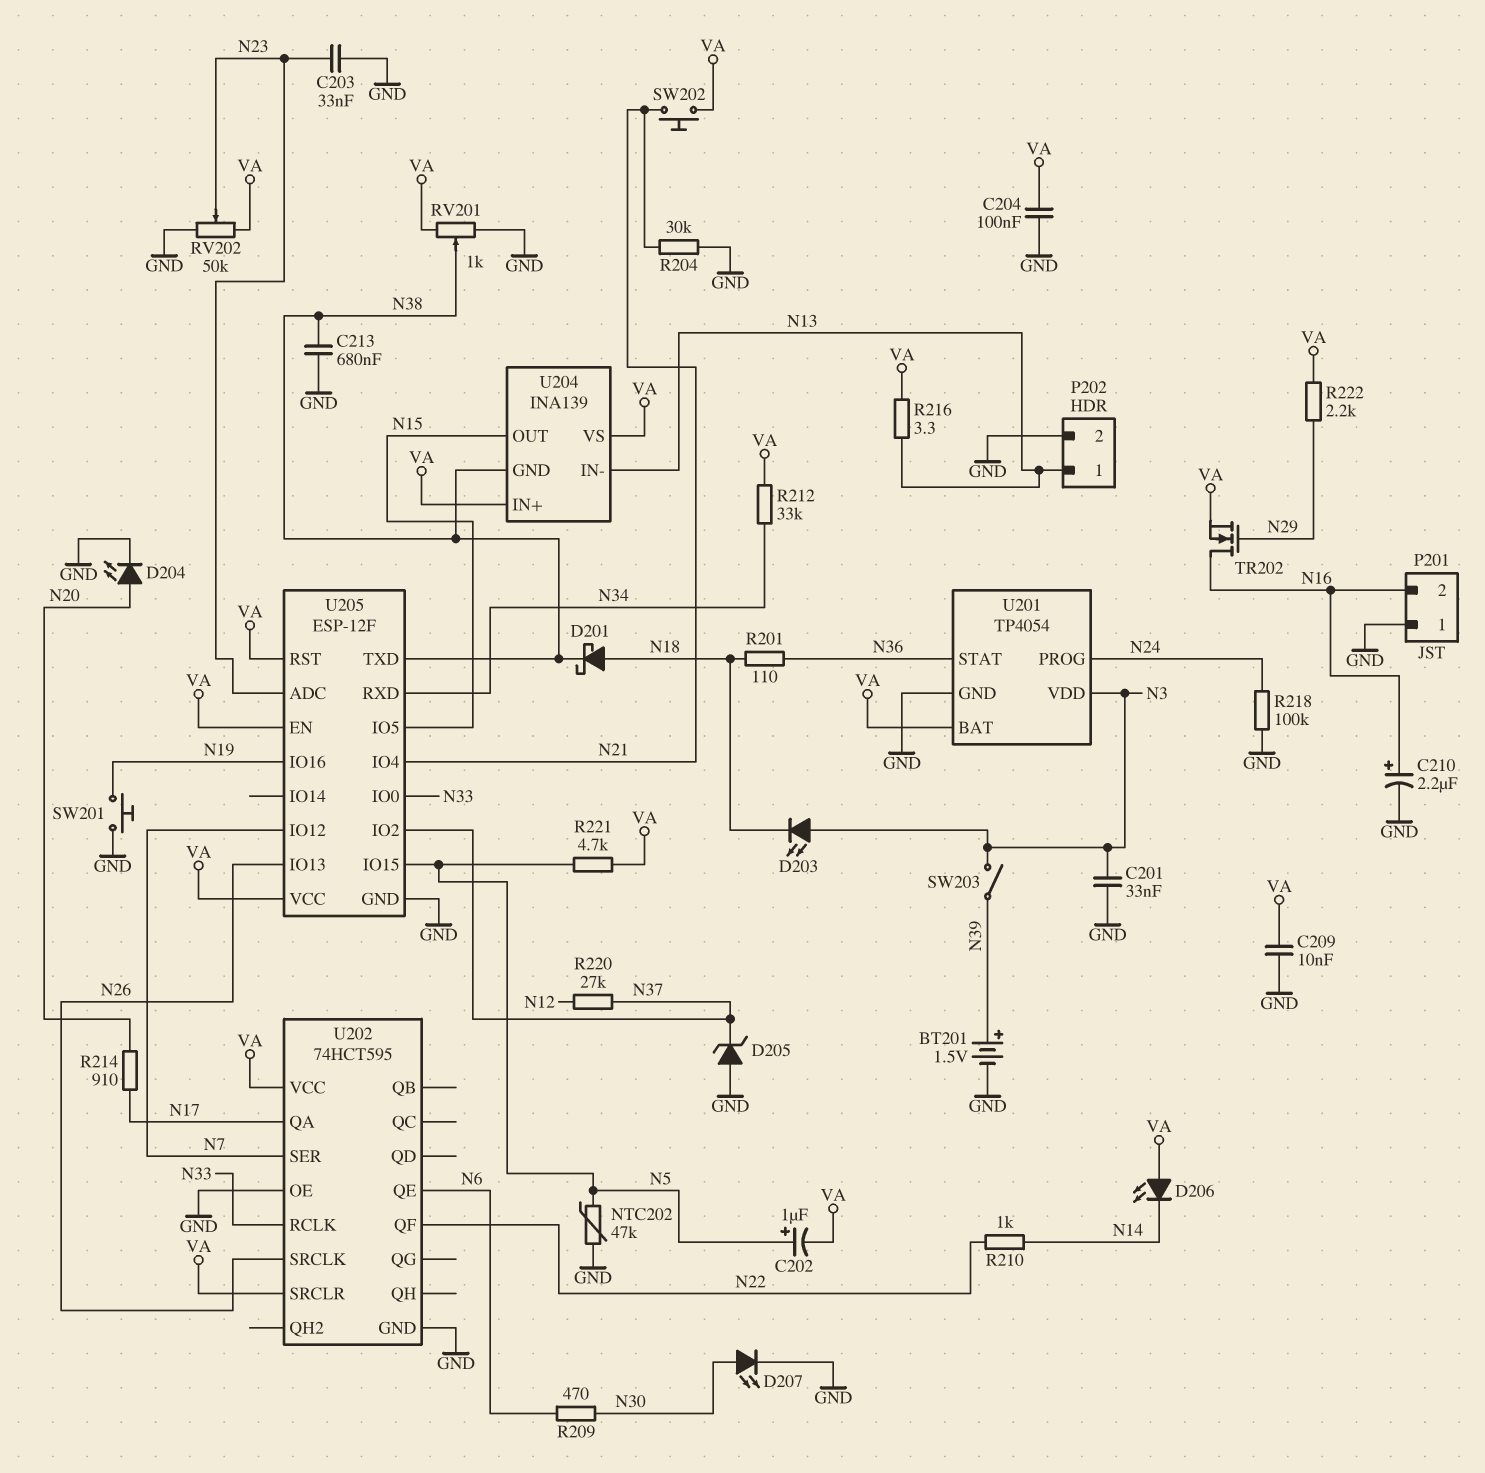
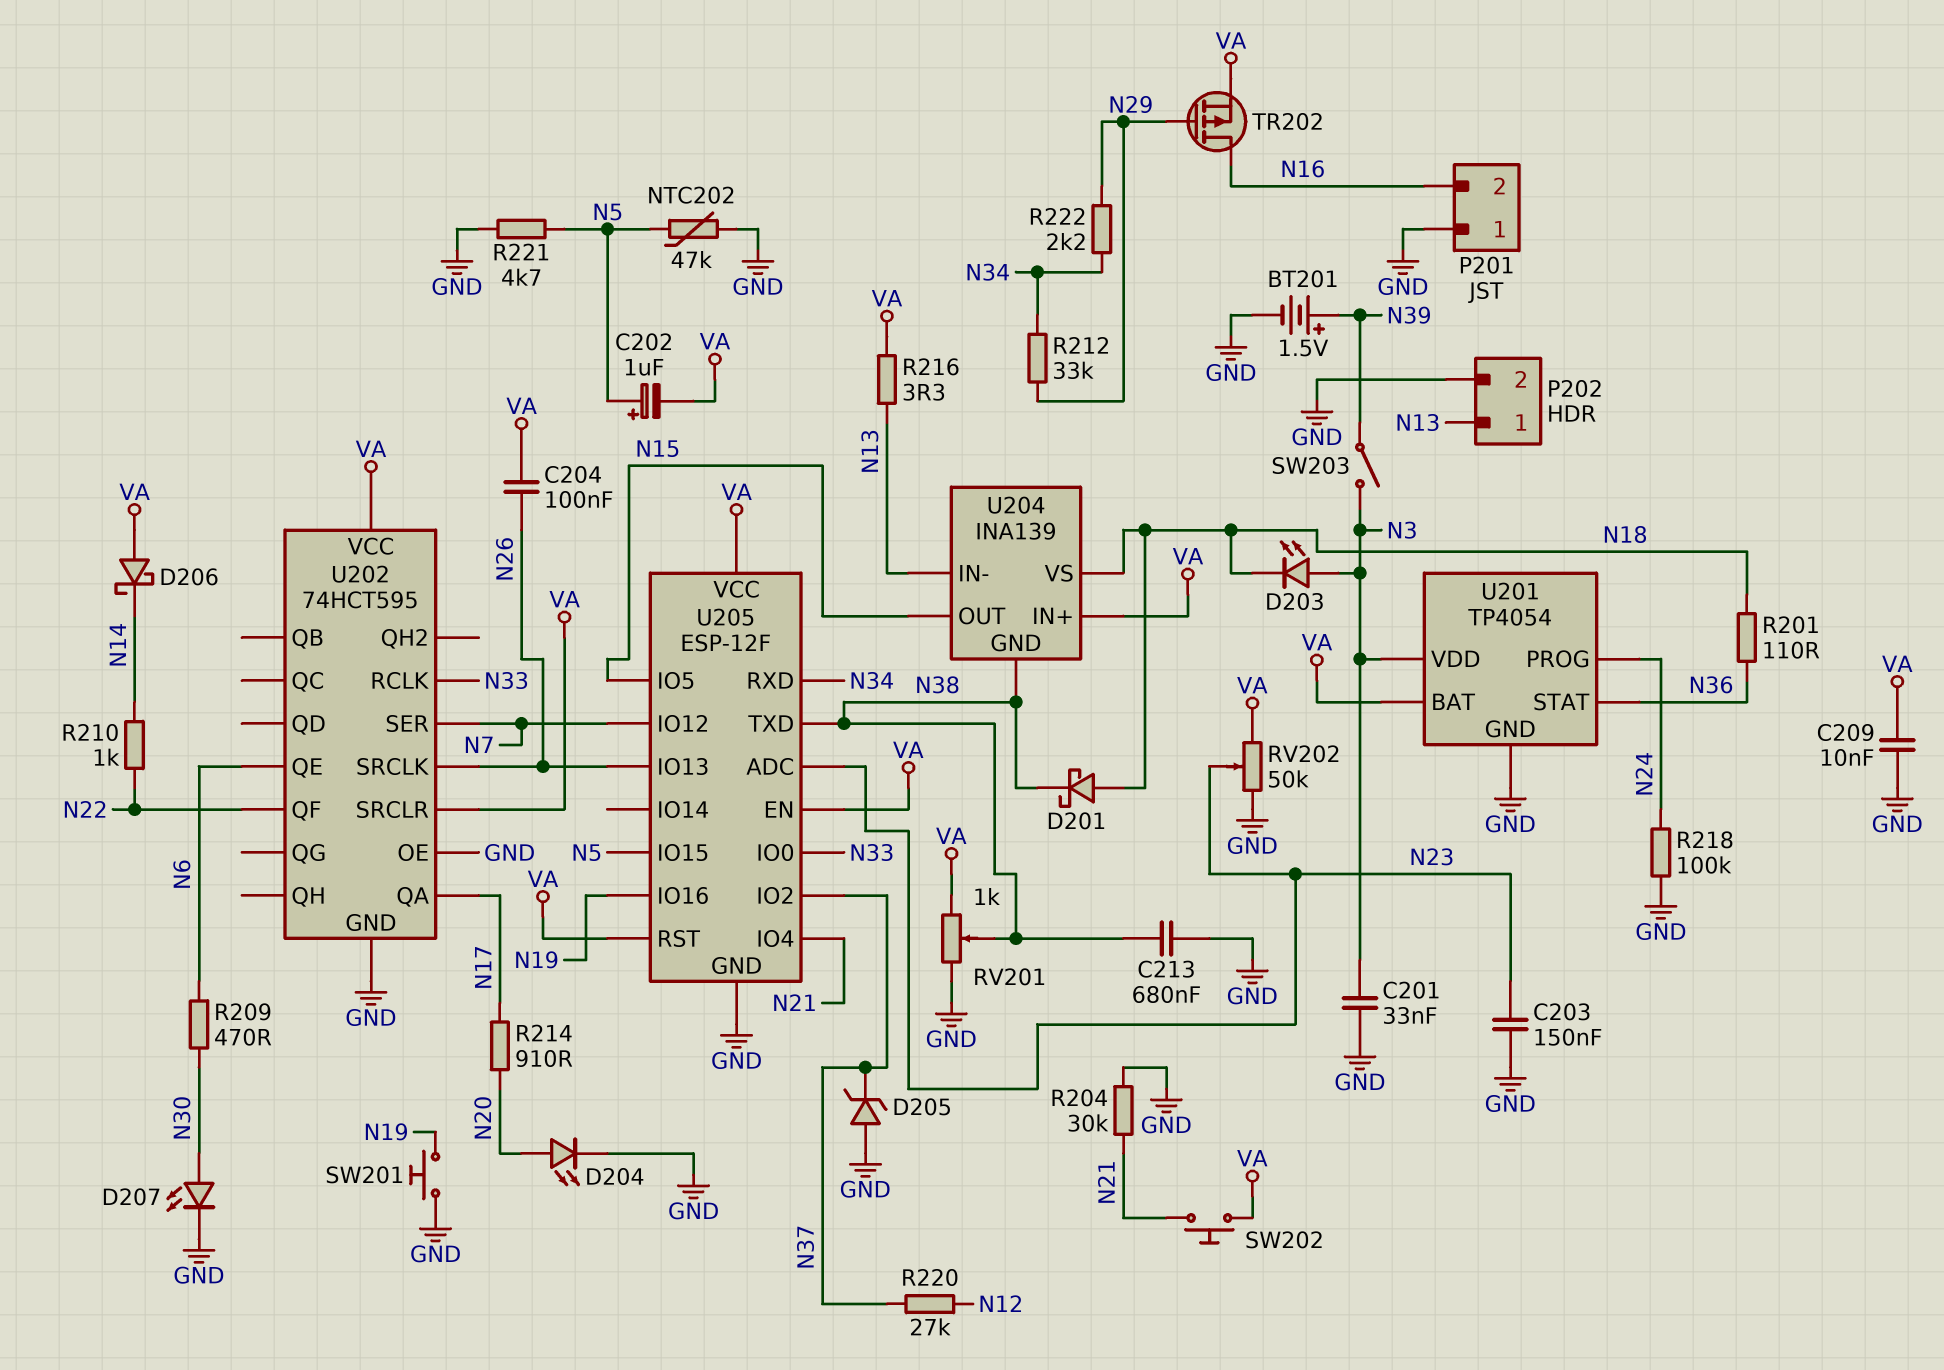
C203: 33nF (GND, N23) -> 150nF (GND, N23)
C204: 100nF (GND, VA) -> 100nF (N26, VA)
C210: 2.2uF (plus N16, minus GND) -> none
D206: LED (A VA, K N14) -> schottky (A VA, K N14)
R212: 33k (N34, VA) -> 33k (N29, N34)
R221: 4.7k (N5, VA) -> 4.7k (GND, N5)
R222: 2.2k (N29, VA) -> 2.2k (N29, N34)
TR202: NMOS (G N29, D N16, S VA) -> PMOS (G N29, D N16, S VA)
U204 pin VS: VA -> N18

